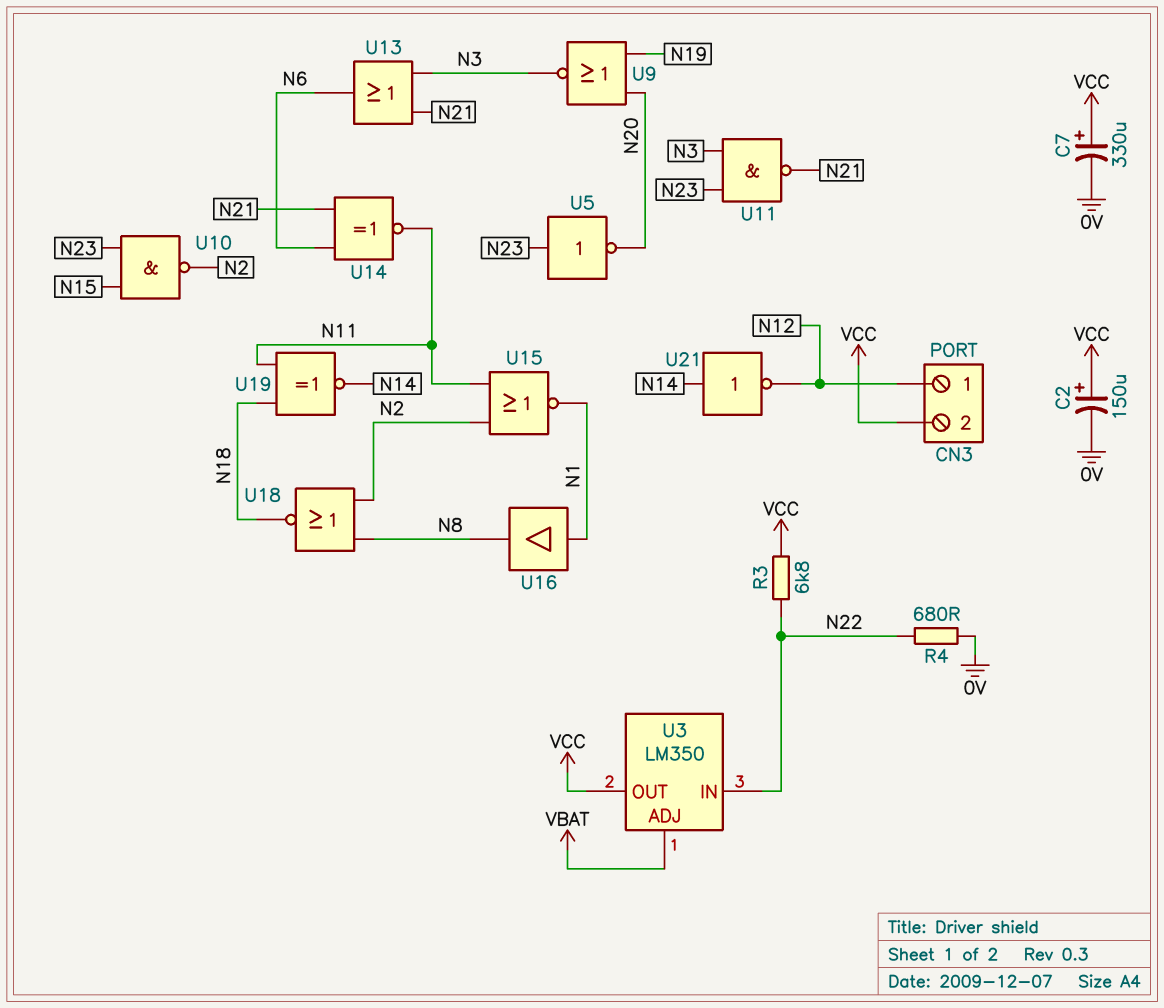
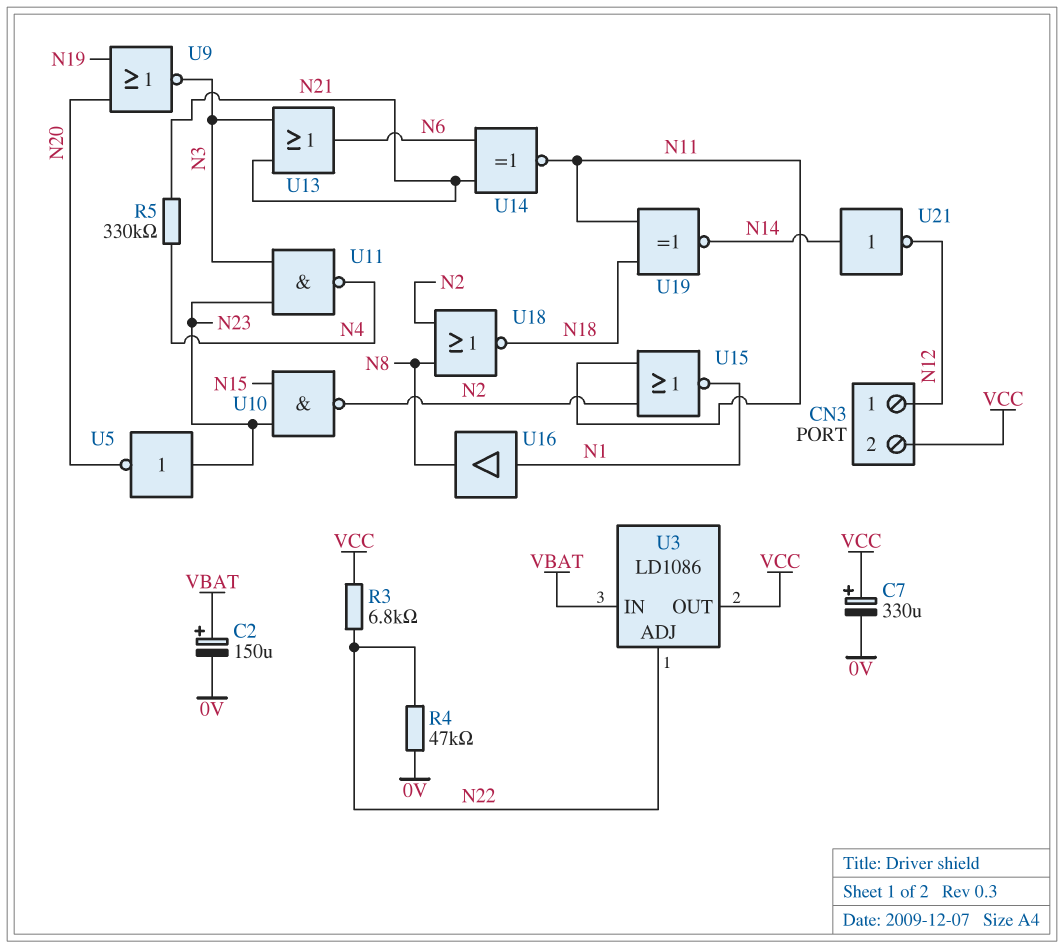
C2: 150uF (plus VCC, minus 0V) -> 150uF (plus VBAT, minus 0V)
R4: 680 (0V, N22) -> 47k (0V, N22)
R5: none -> 330k (N4, N21)
U3: LM350 -> LD1086
U3 pin ADJ: VBAT -> N22
U3 pin IN: N22 -> VBAT
U11: NAND (in N3, in N23, out N21) -> NAND (in N3, in N23, out N4)

